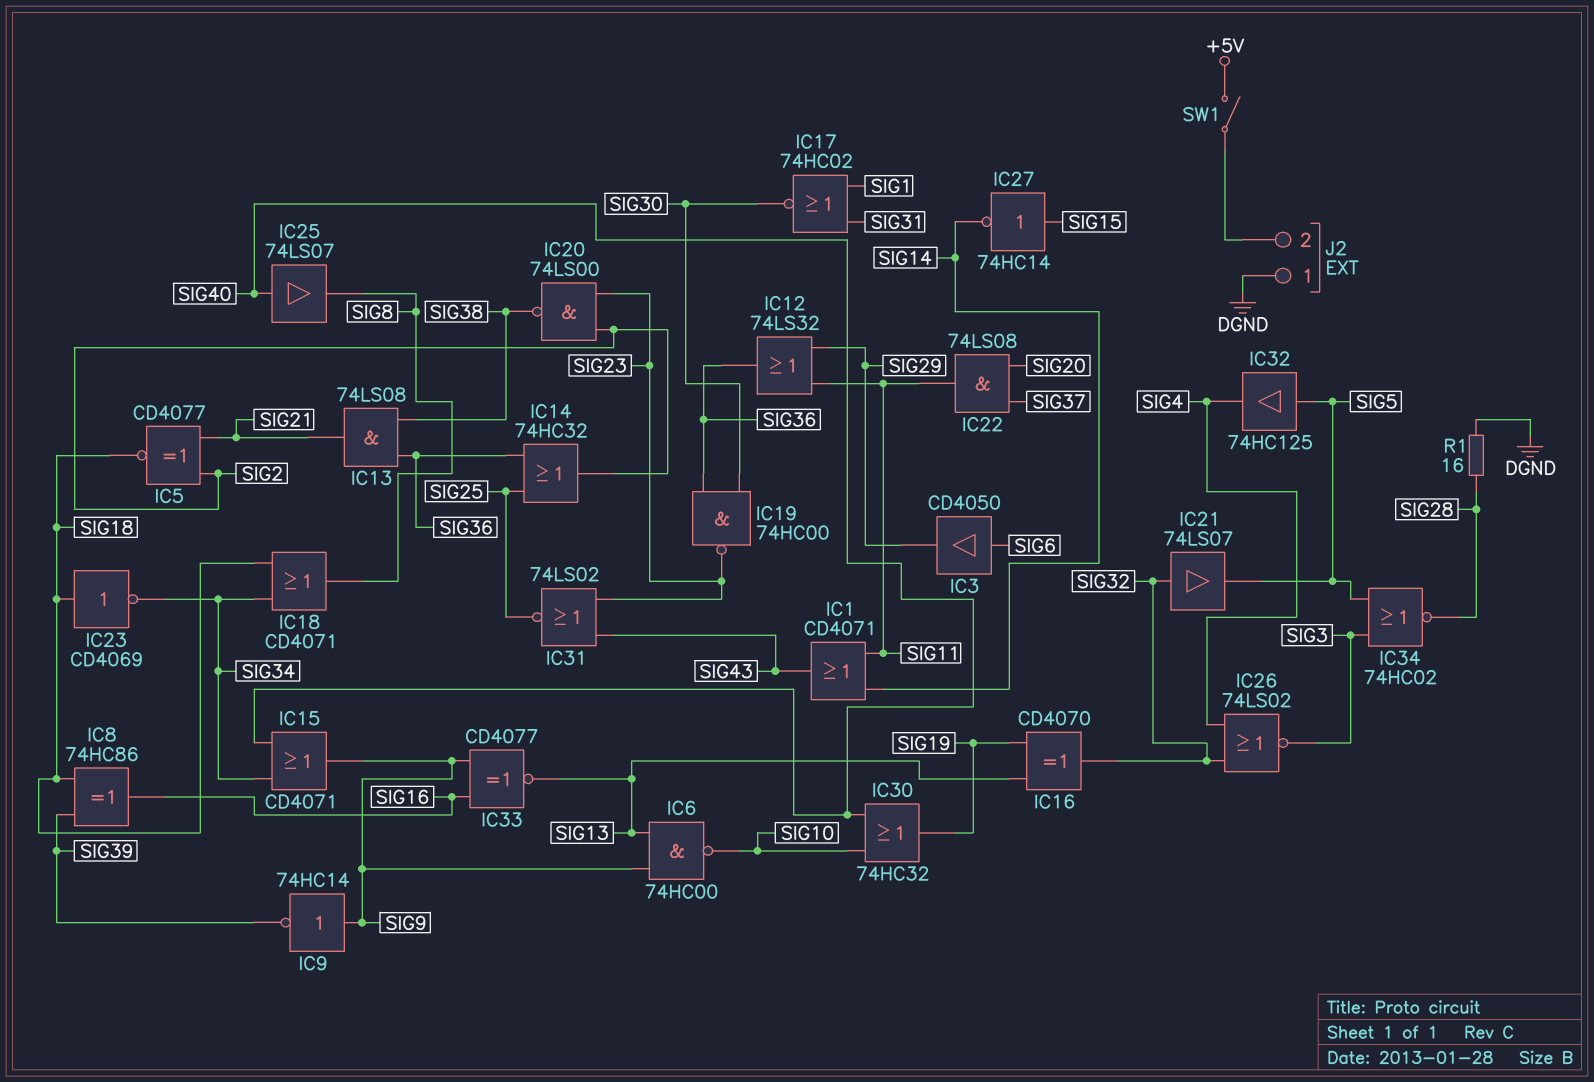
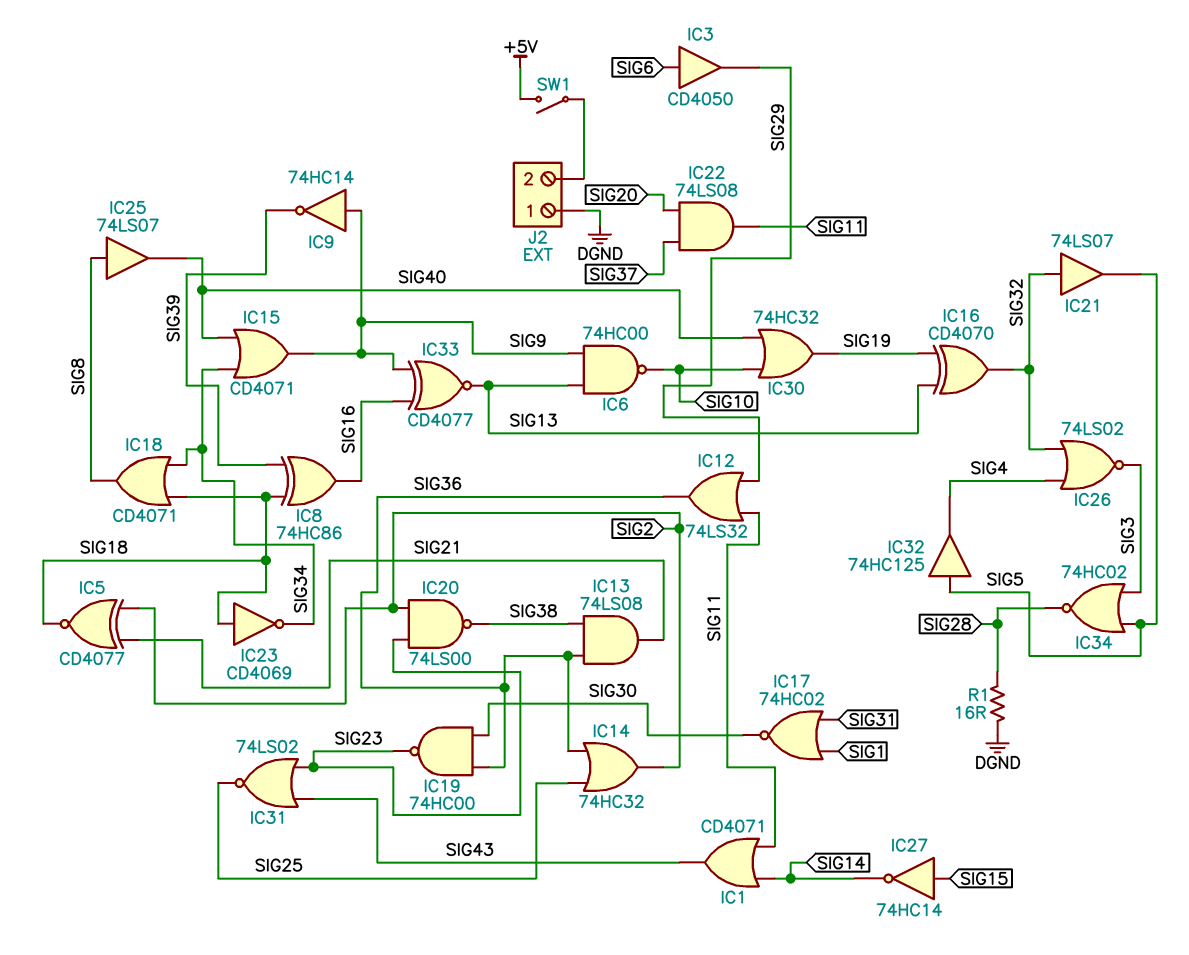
IC25: buffer 74LS07 (in SIG40, out SIG8) -> buffer 74LS07 (in SIG8, out SIG40)

